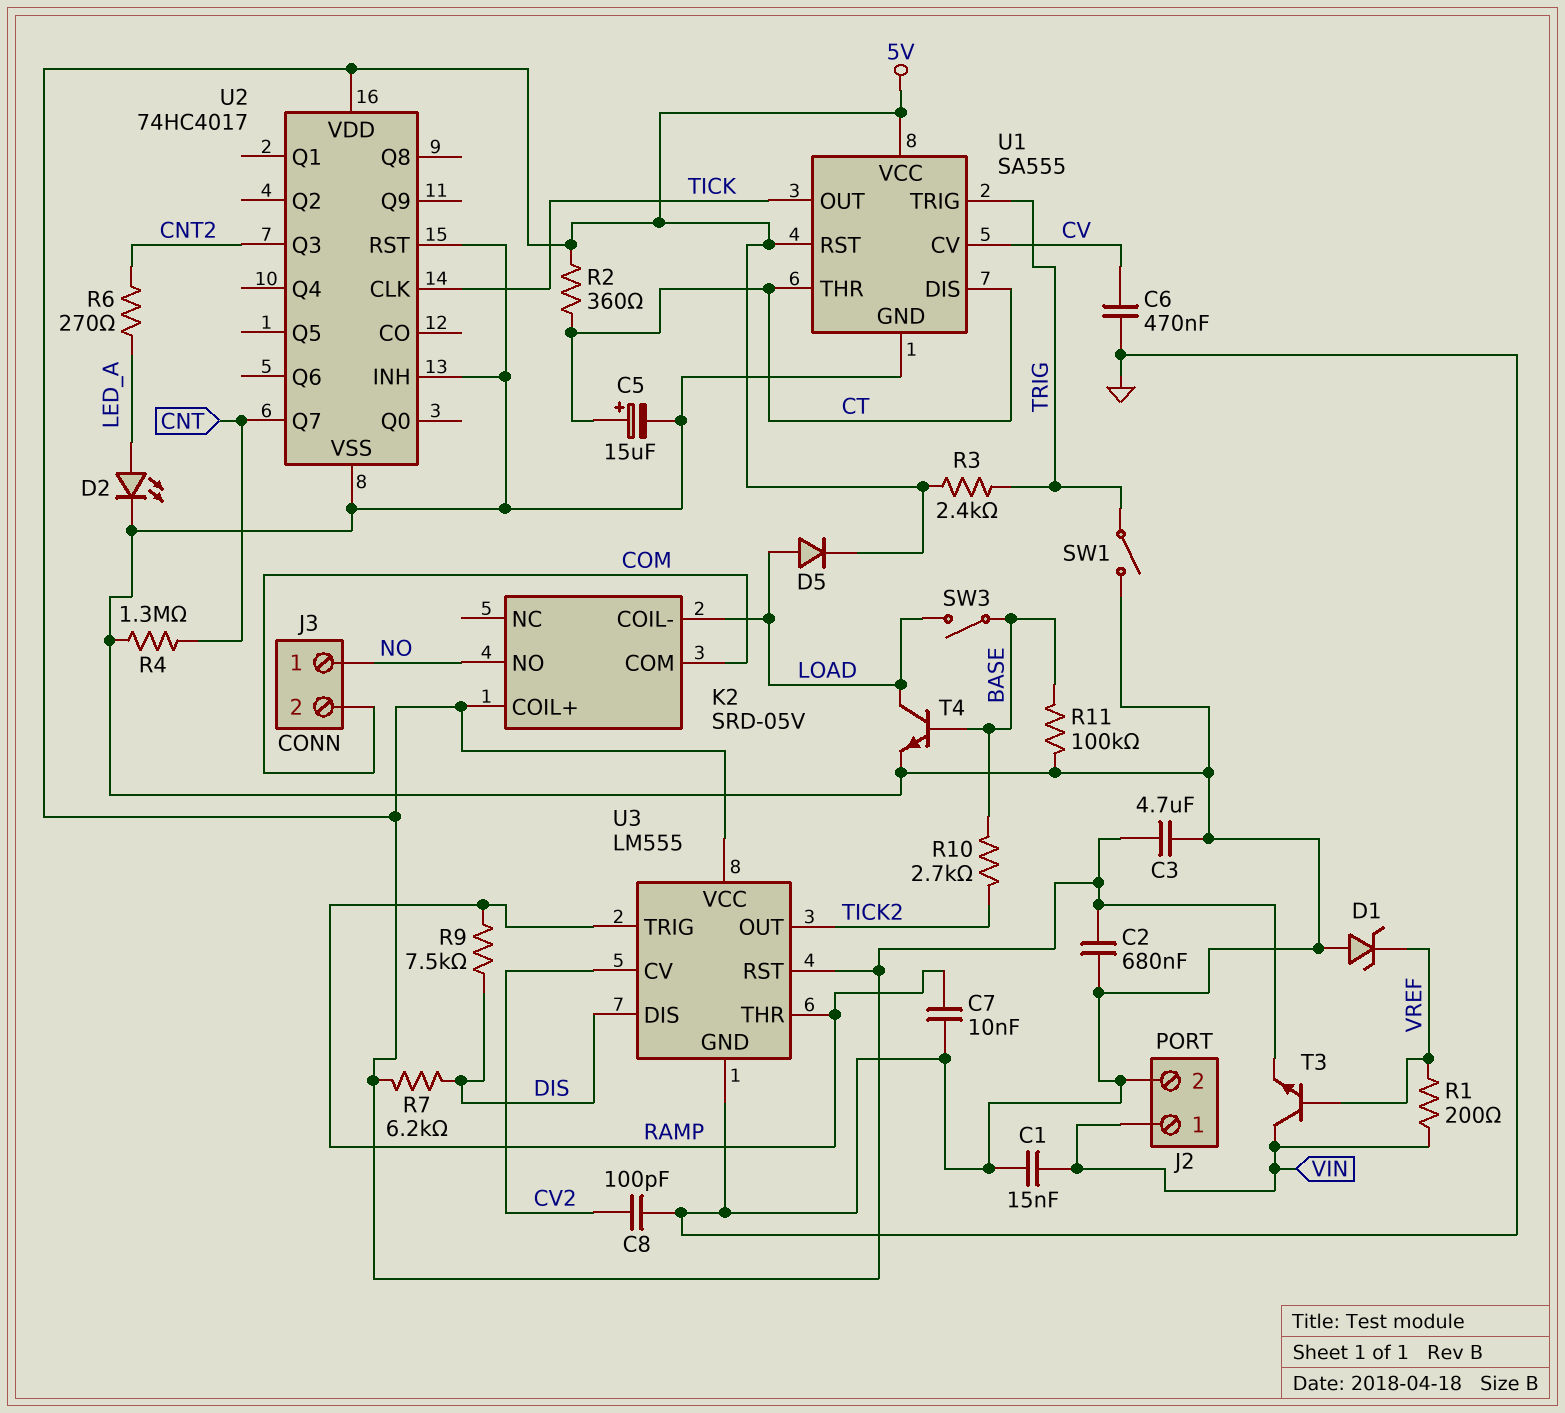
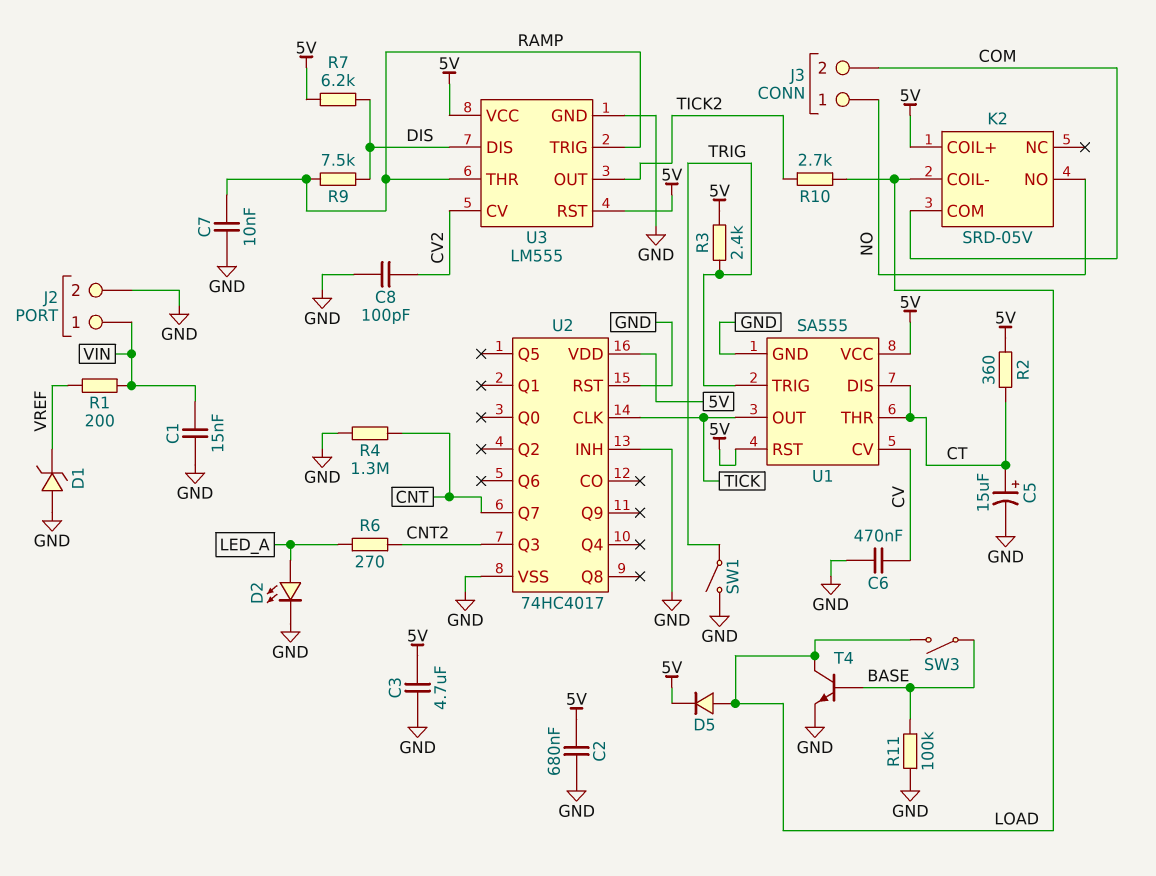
R10: 2.7k (BASE, TICK2) -> 2.7k (LOAD, TICK2)
T3: NPN (B VREF, C VIN, E 5V) -> none

